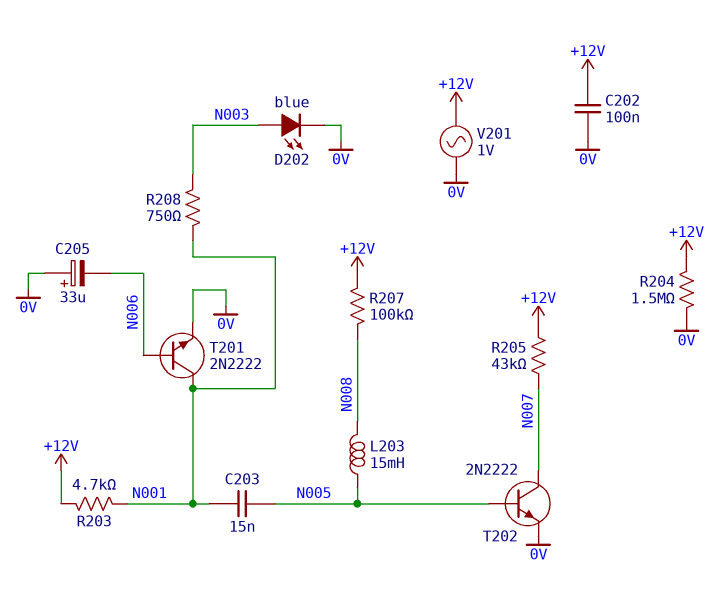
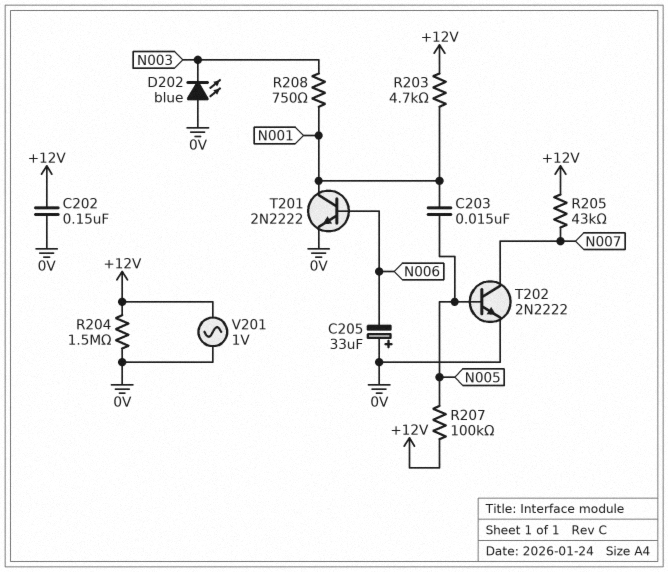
C202: 100nF (+12V, 0V) -> 150nF (+12V, 0V)
D202: LED blue (A N003, K 0V) -> LED blue (A 0V, K N003)
L203: 15mH (N005, N008) -> none
R207: 100k (+12V, N008) -> 100k (+12V, N005)

